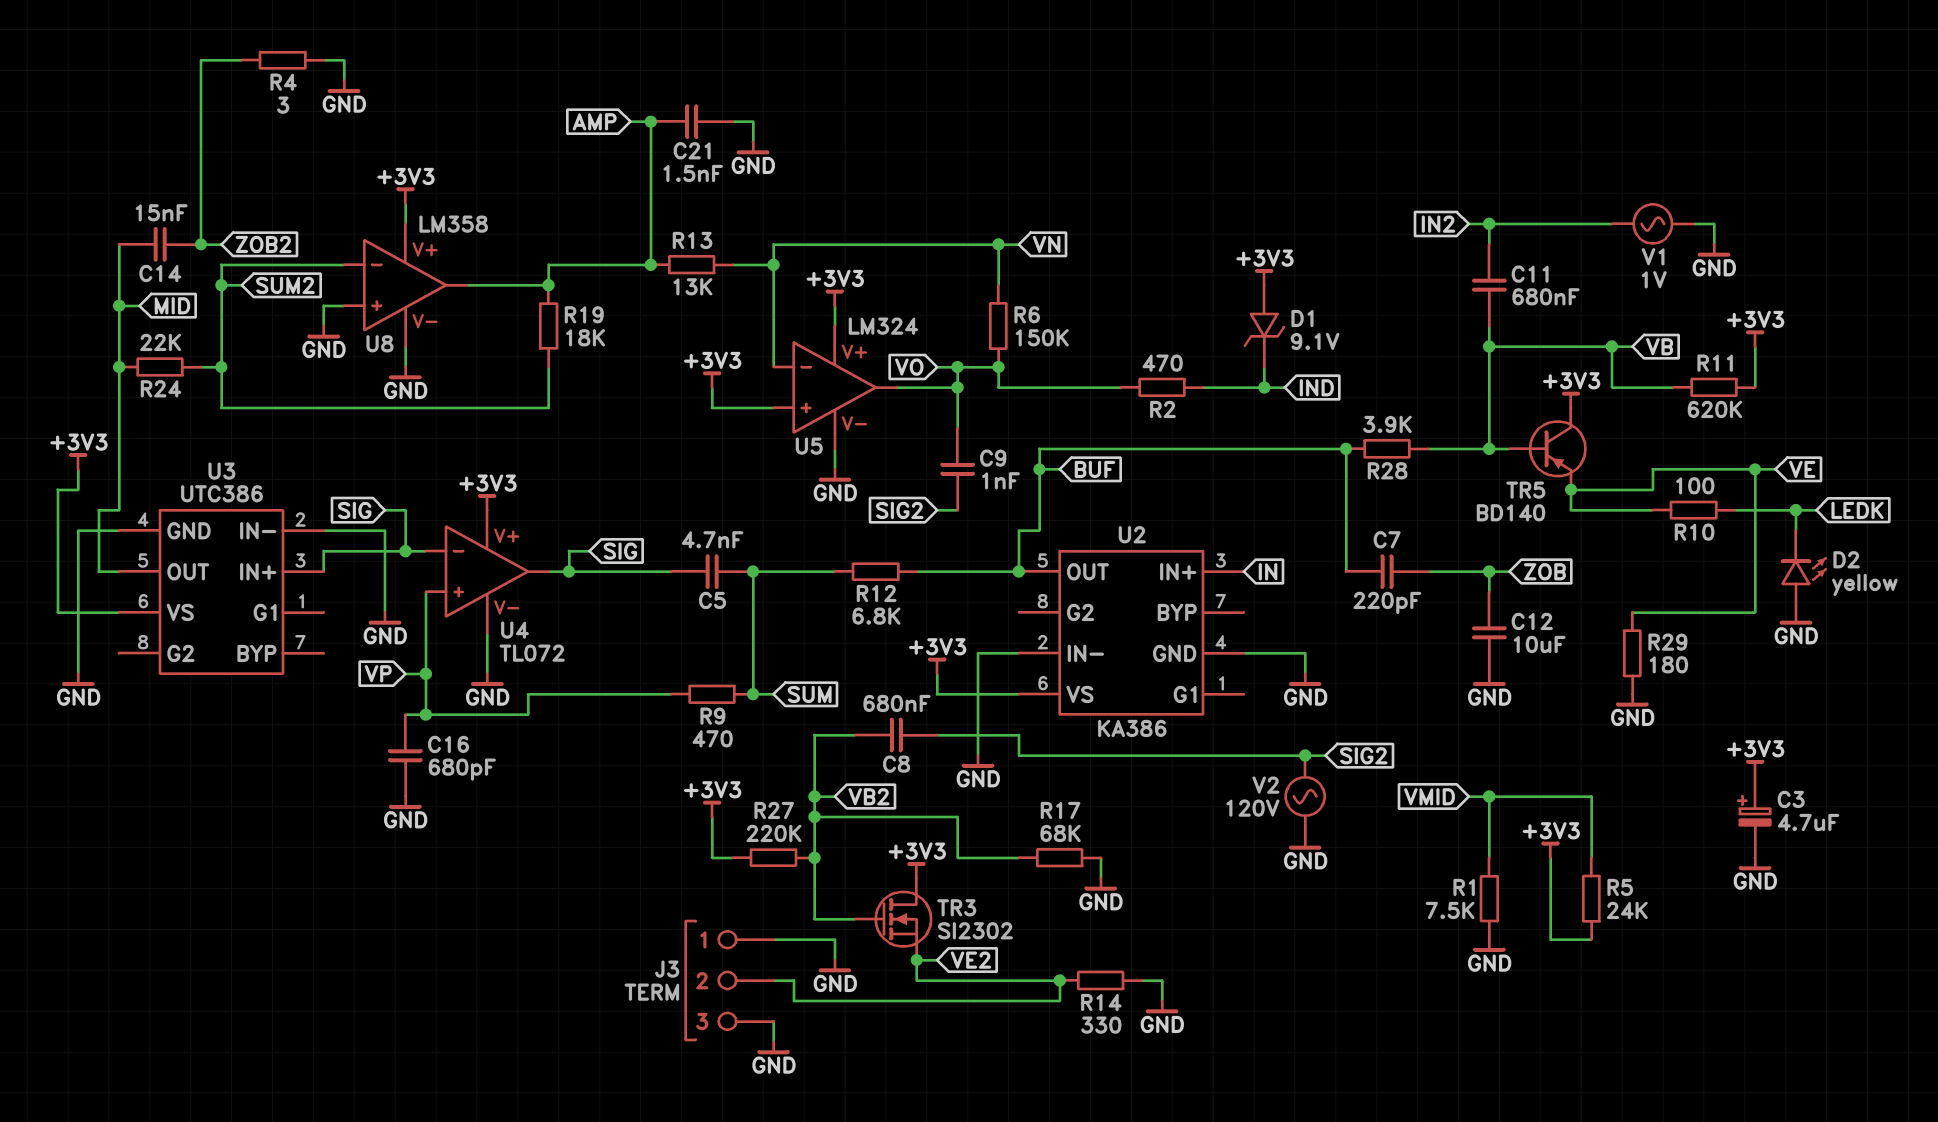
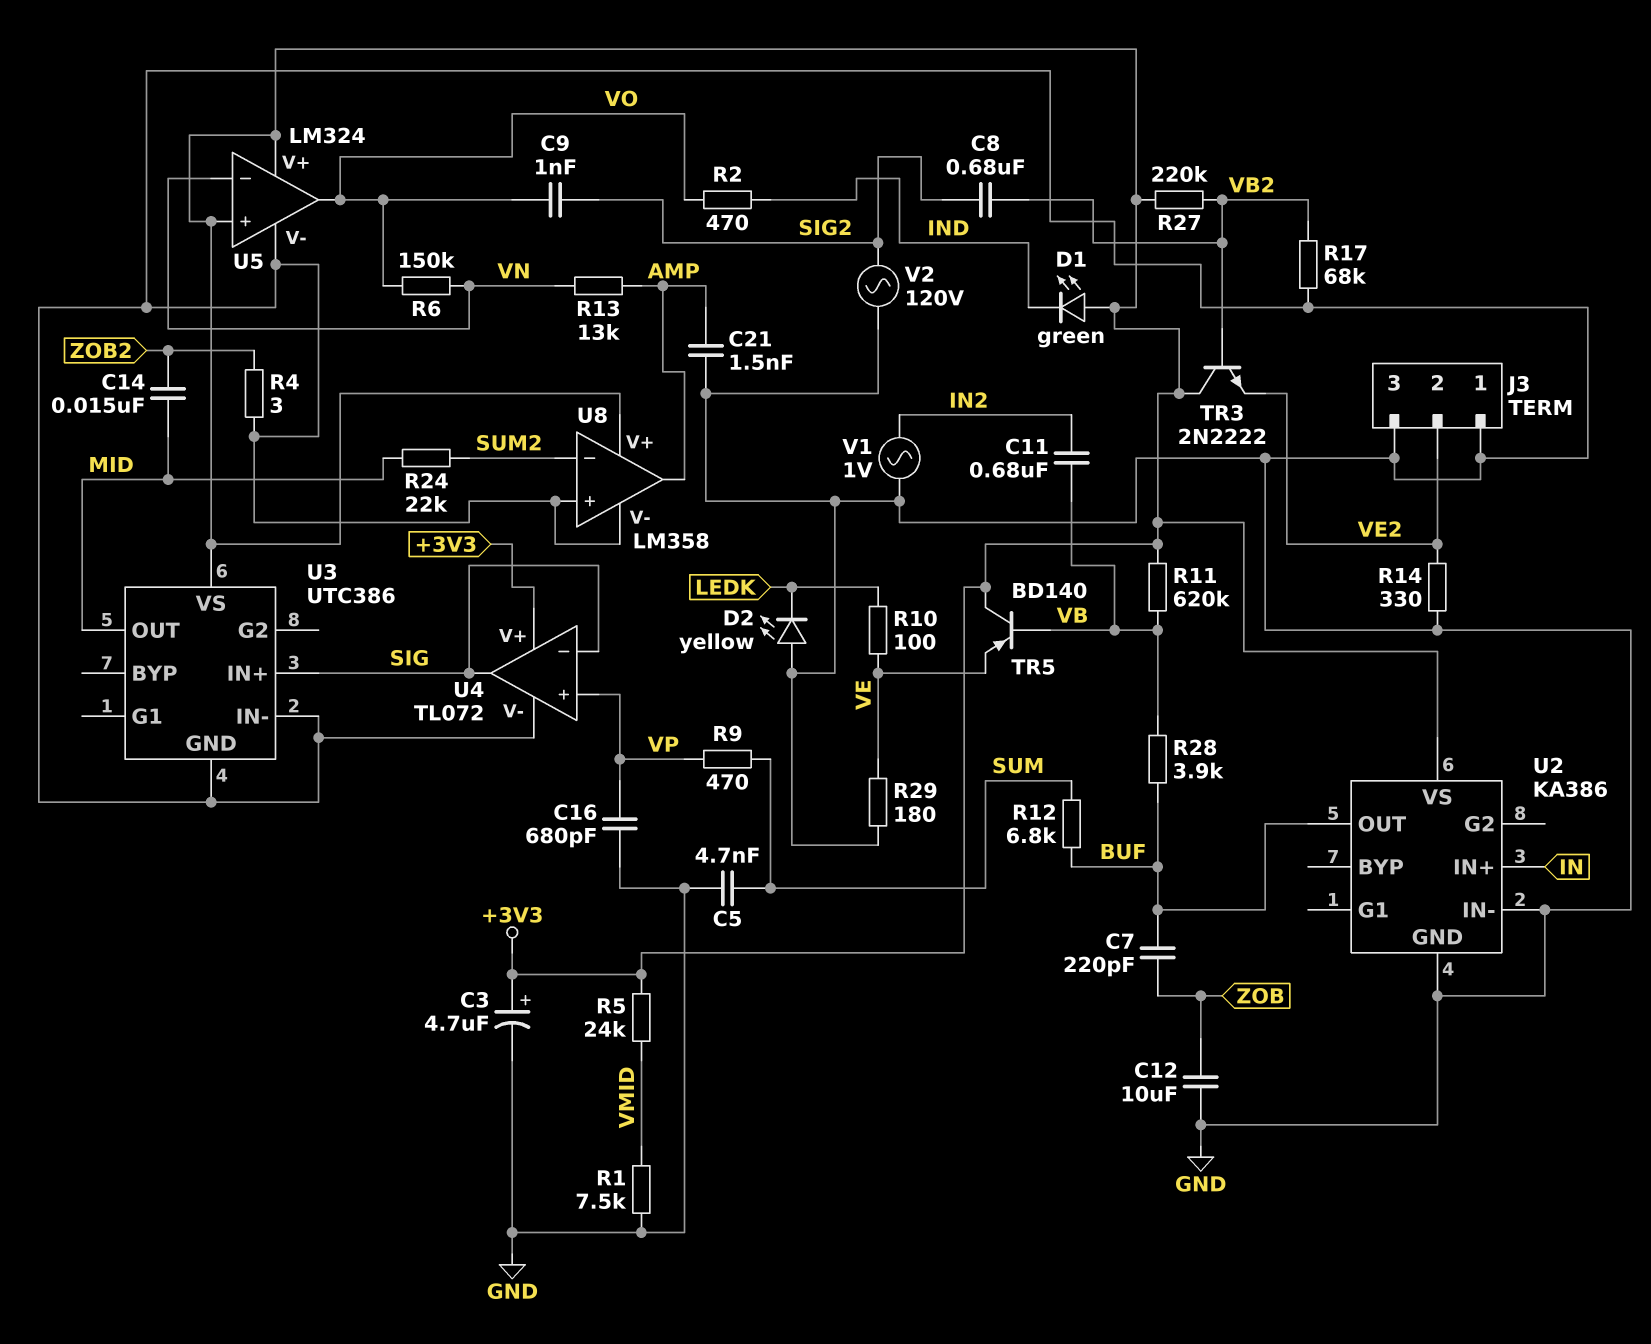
C5: 4.7nF (SIG, SUM) -> 4.7nF (GND, SUM)
D1: zener 9.1V (A +3V3, K IND) -> LED green (A +3V3, K IND)
R19: 18k (AMP, SUM2) -> none
TR3: NMOS SI2302 (G VB2, D +3V3, S VE2) -> NPN 2N2222 (B VB2, C +3V3, E VE2)

